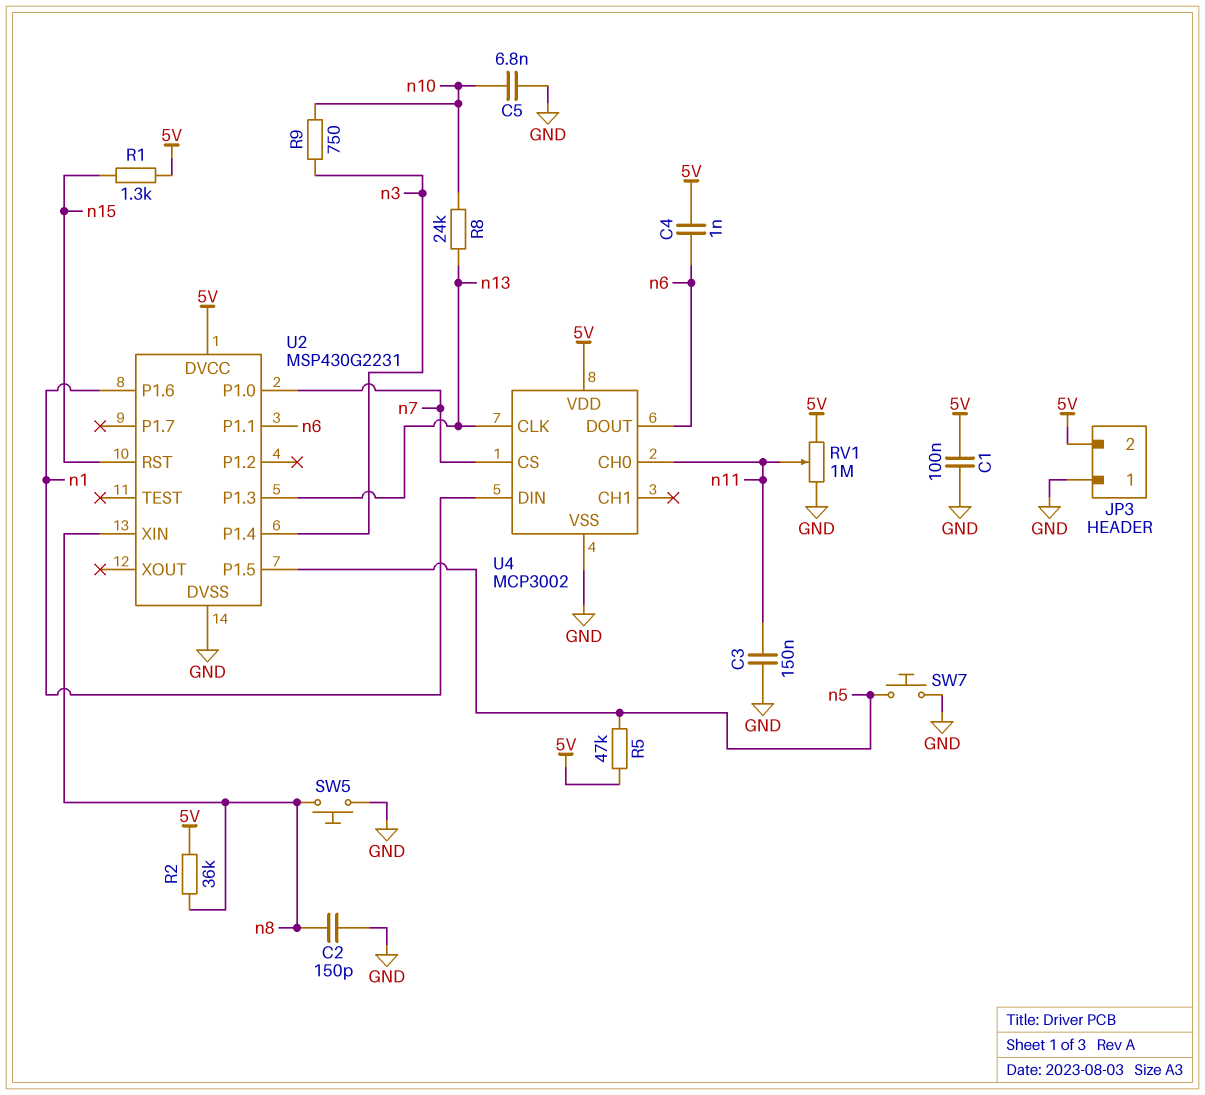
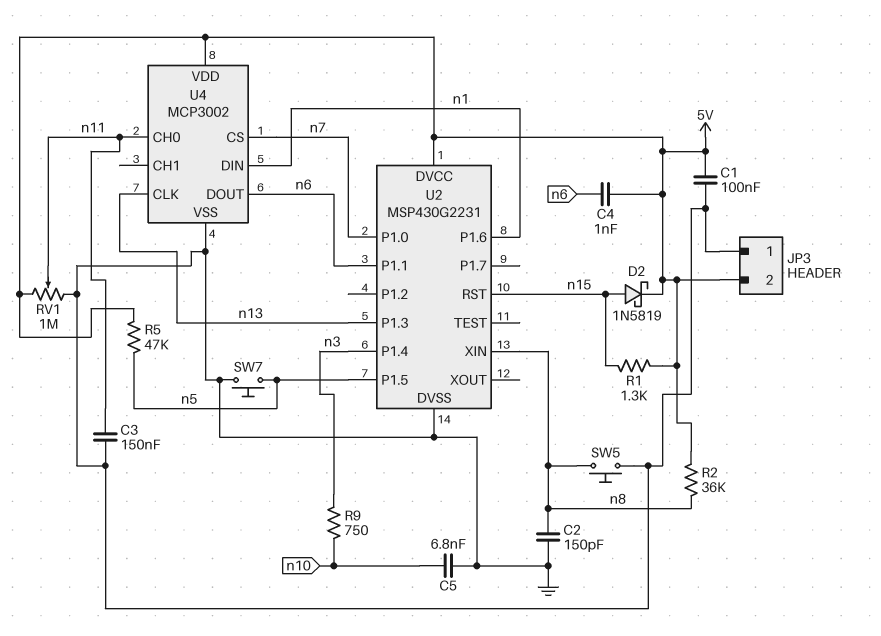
D2: none -> schottky 1N5819 (A n15, K 5V)
R8: 24k (n10, n13) -> none

